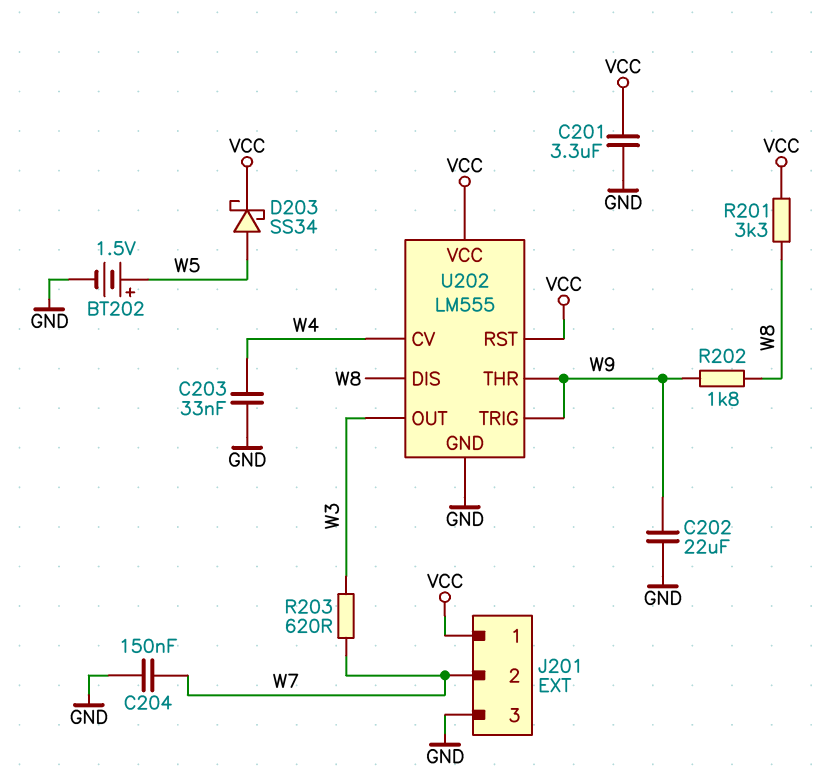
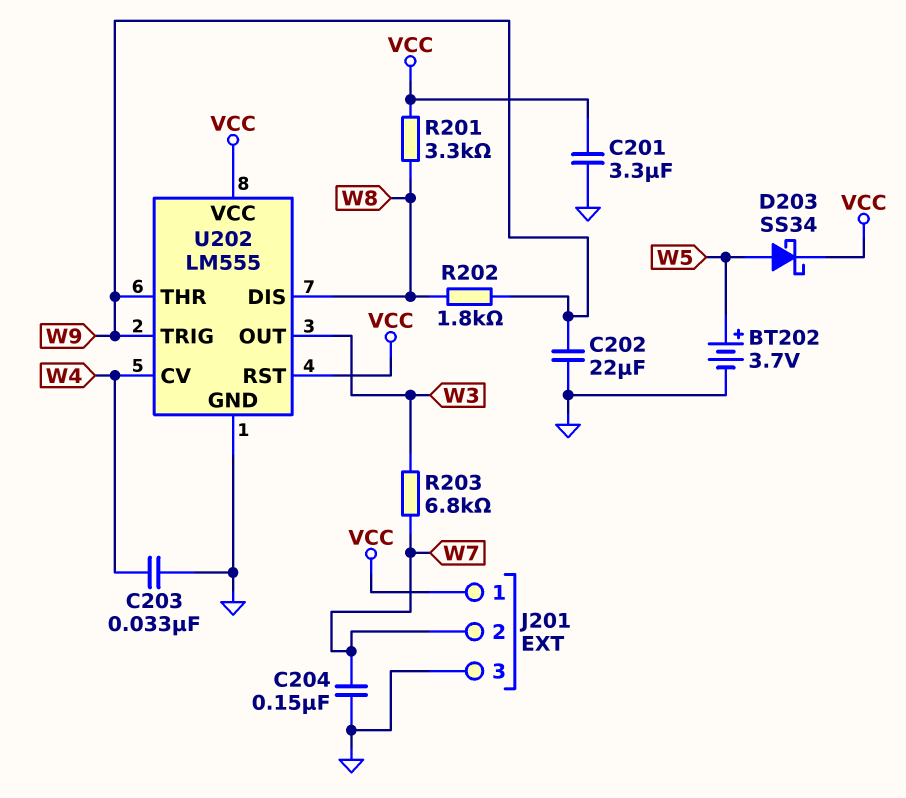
BT202: 1.5V (plus W5, minus GND) -> 3.7V (plus W5, minus GND)
R203: 620 (W3, W7) -> 6.8k (W3, W7)

